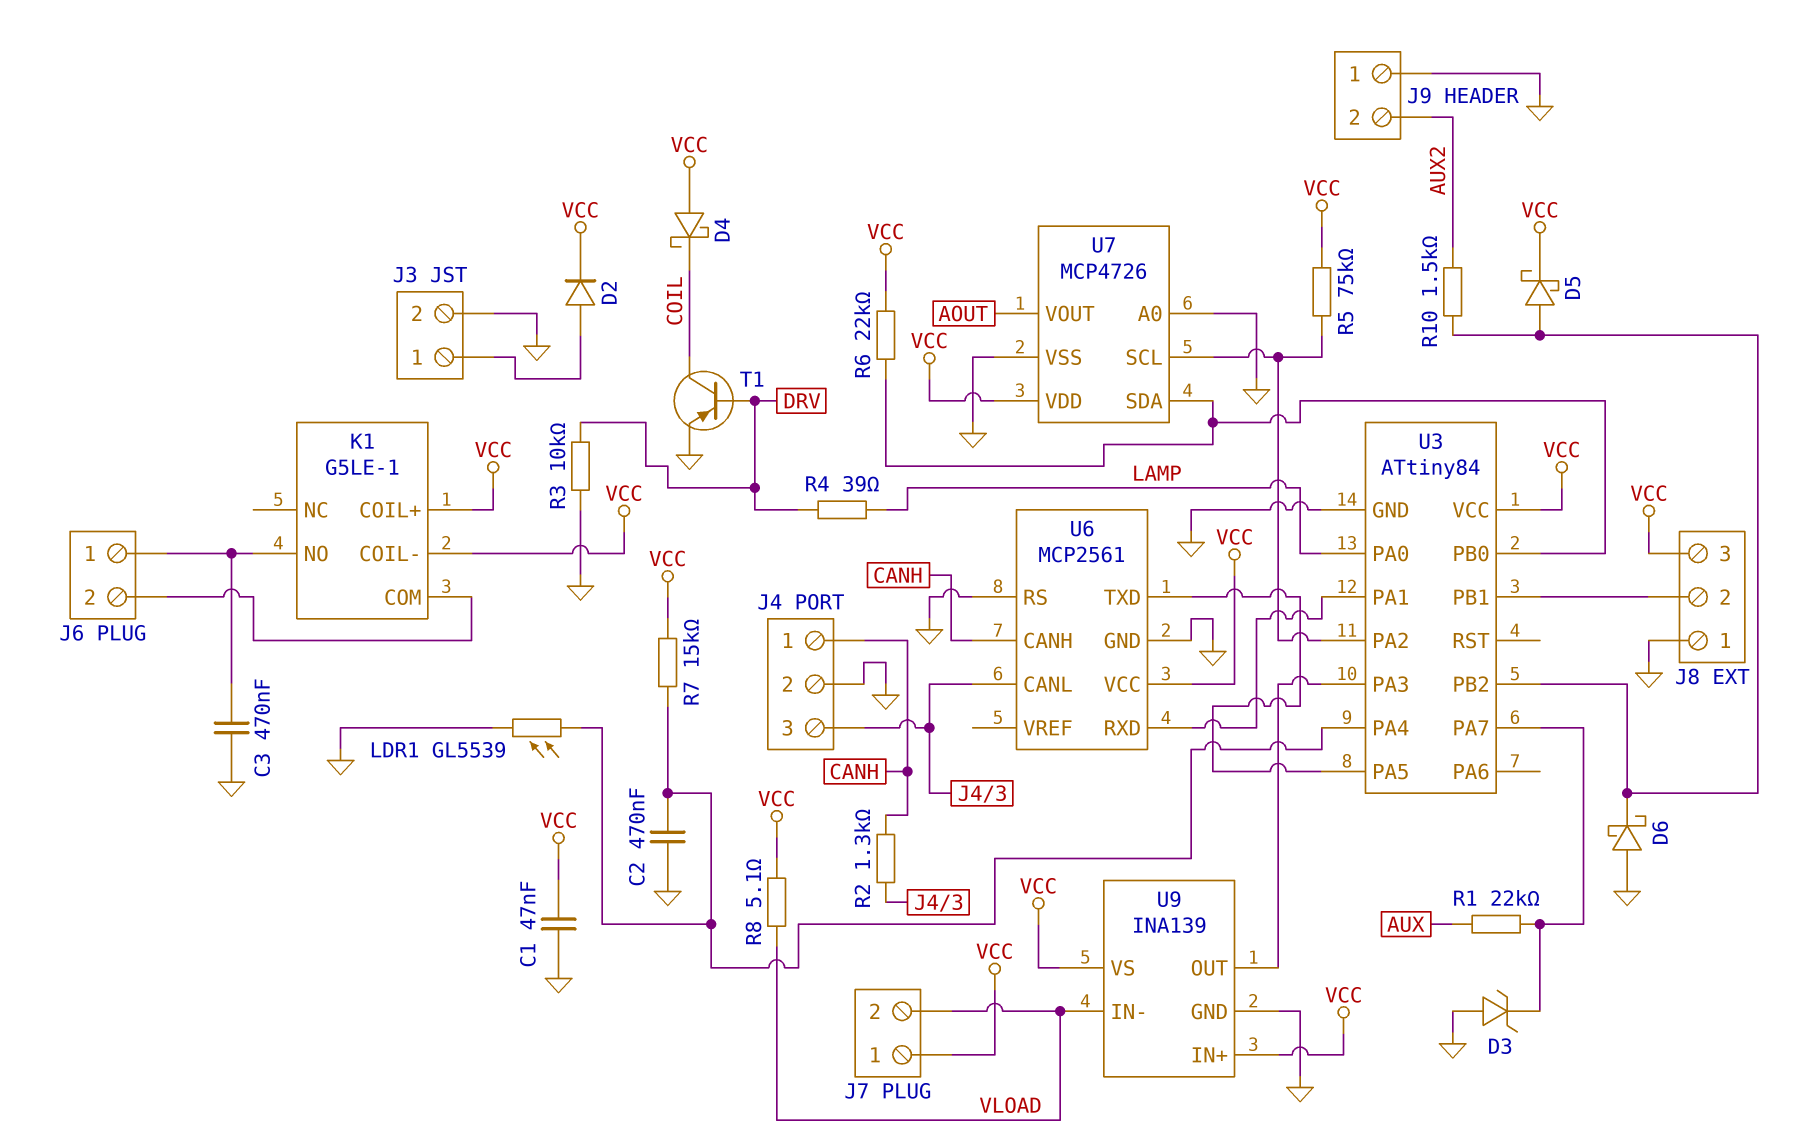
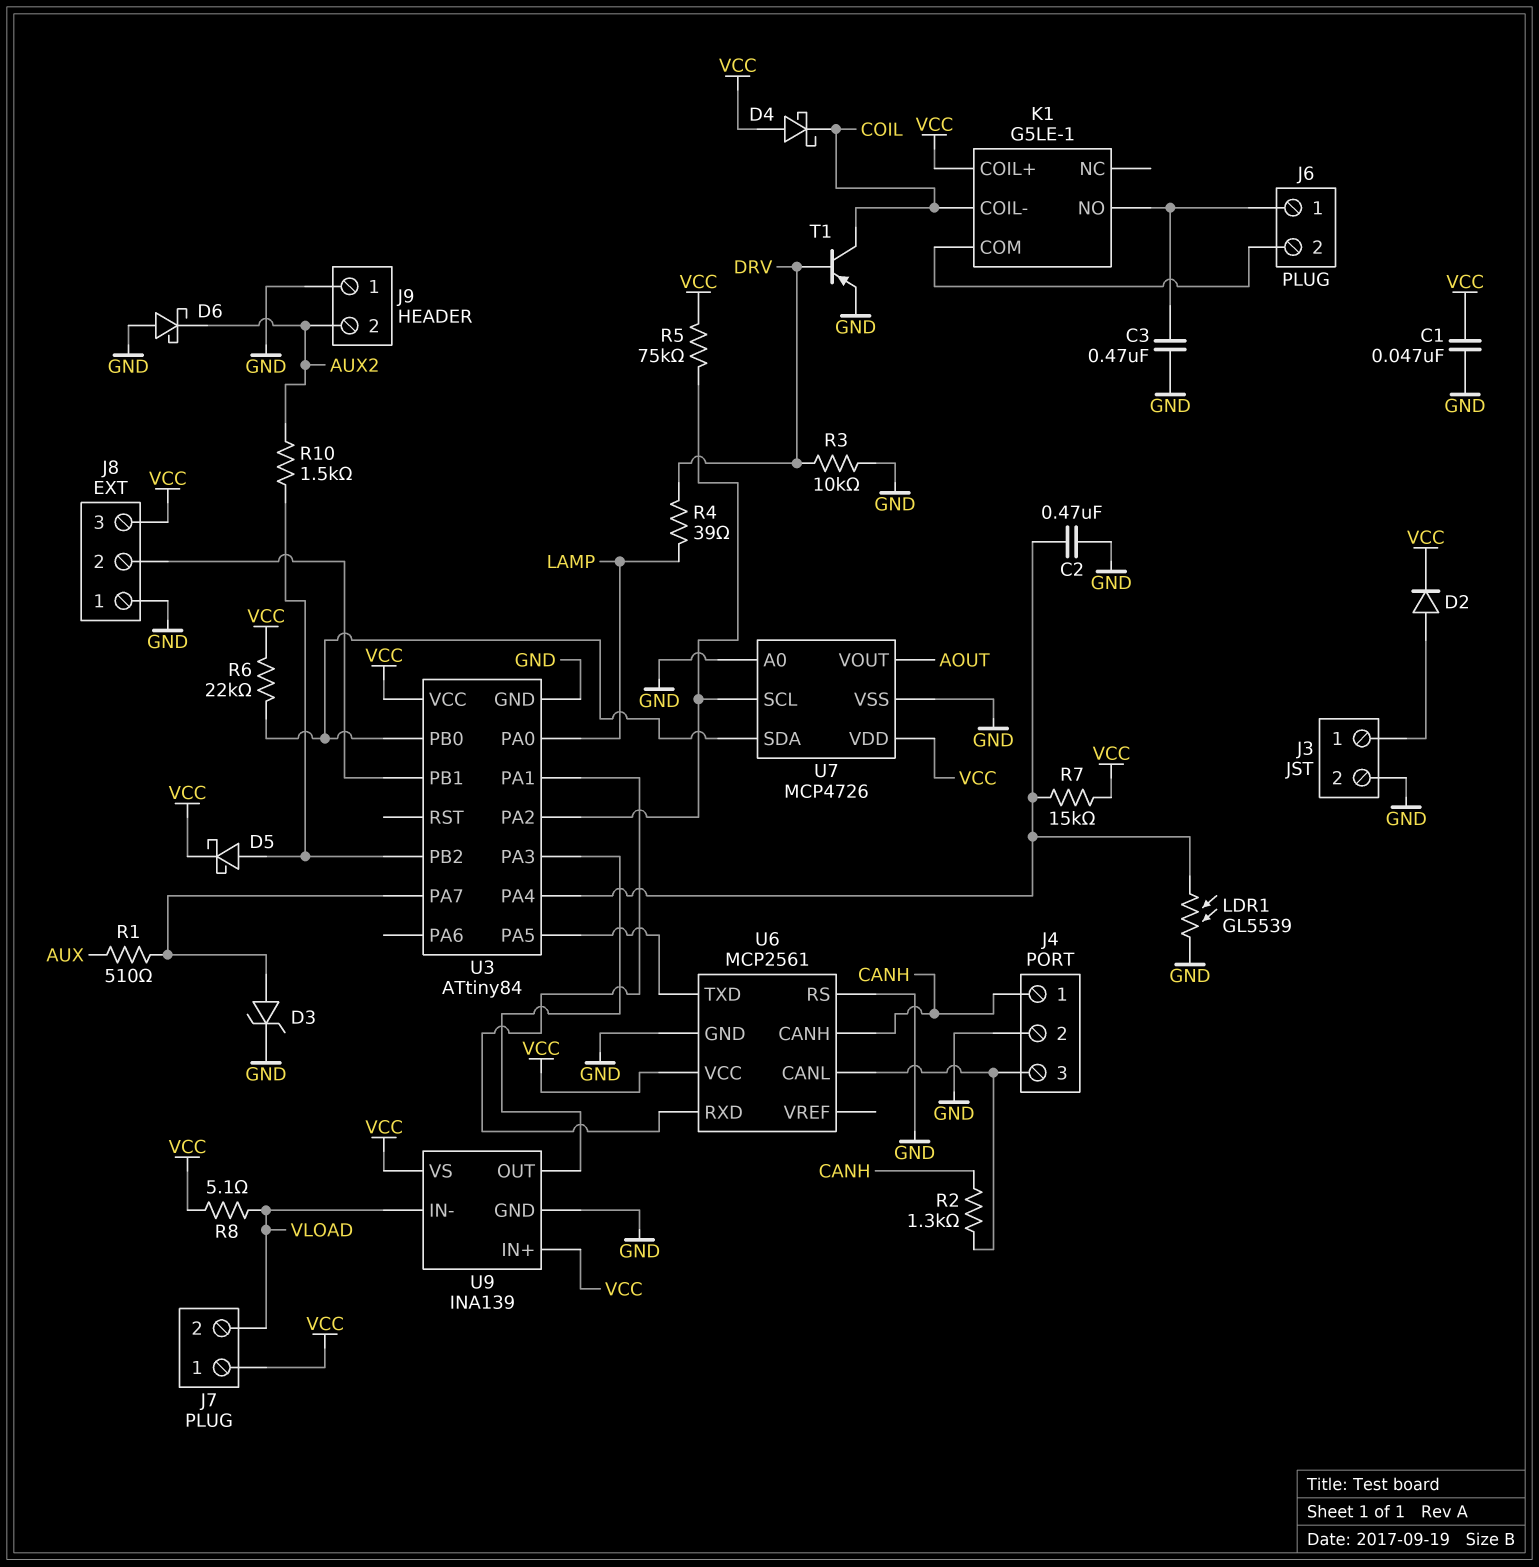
D3: zener (A GND, K U3/PA7) -> zener (A U3/PA7, K GND)
D6: schottky (A GND, K U3/PB2) -> schottky (A GND, K AUX2)
K1 pin COIL-: VCC -> COIL
R1: 22k (AUX, U3/PA7) -> 510 (AUX, U3/PA7)

